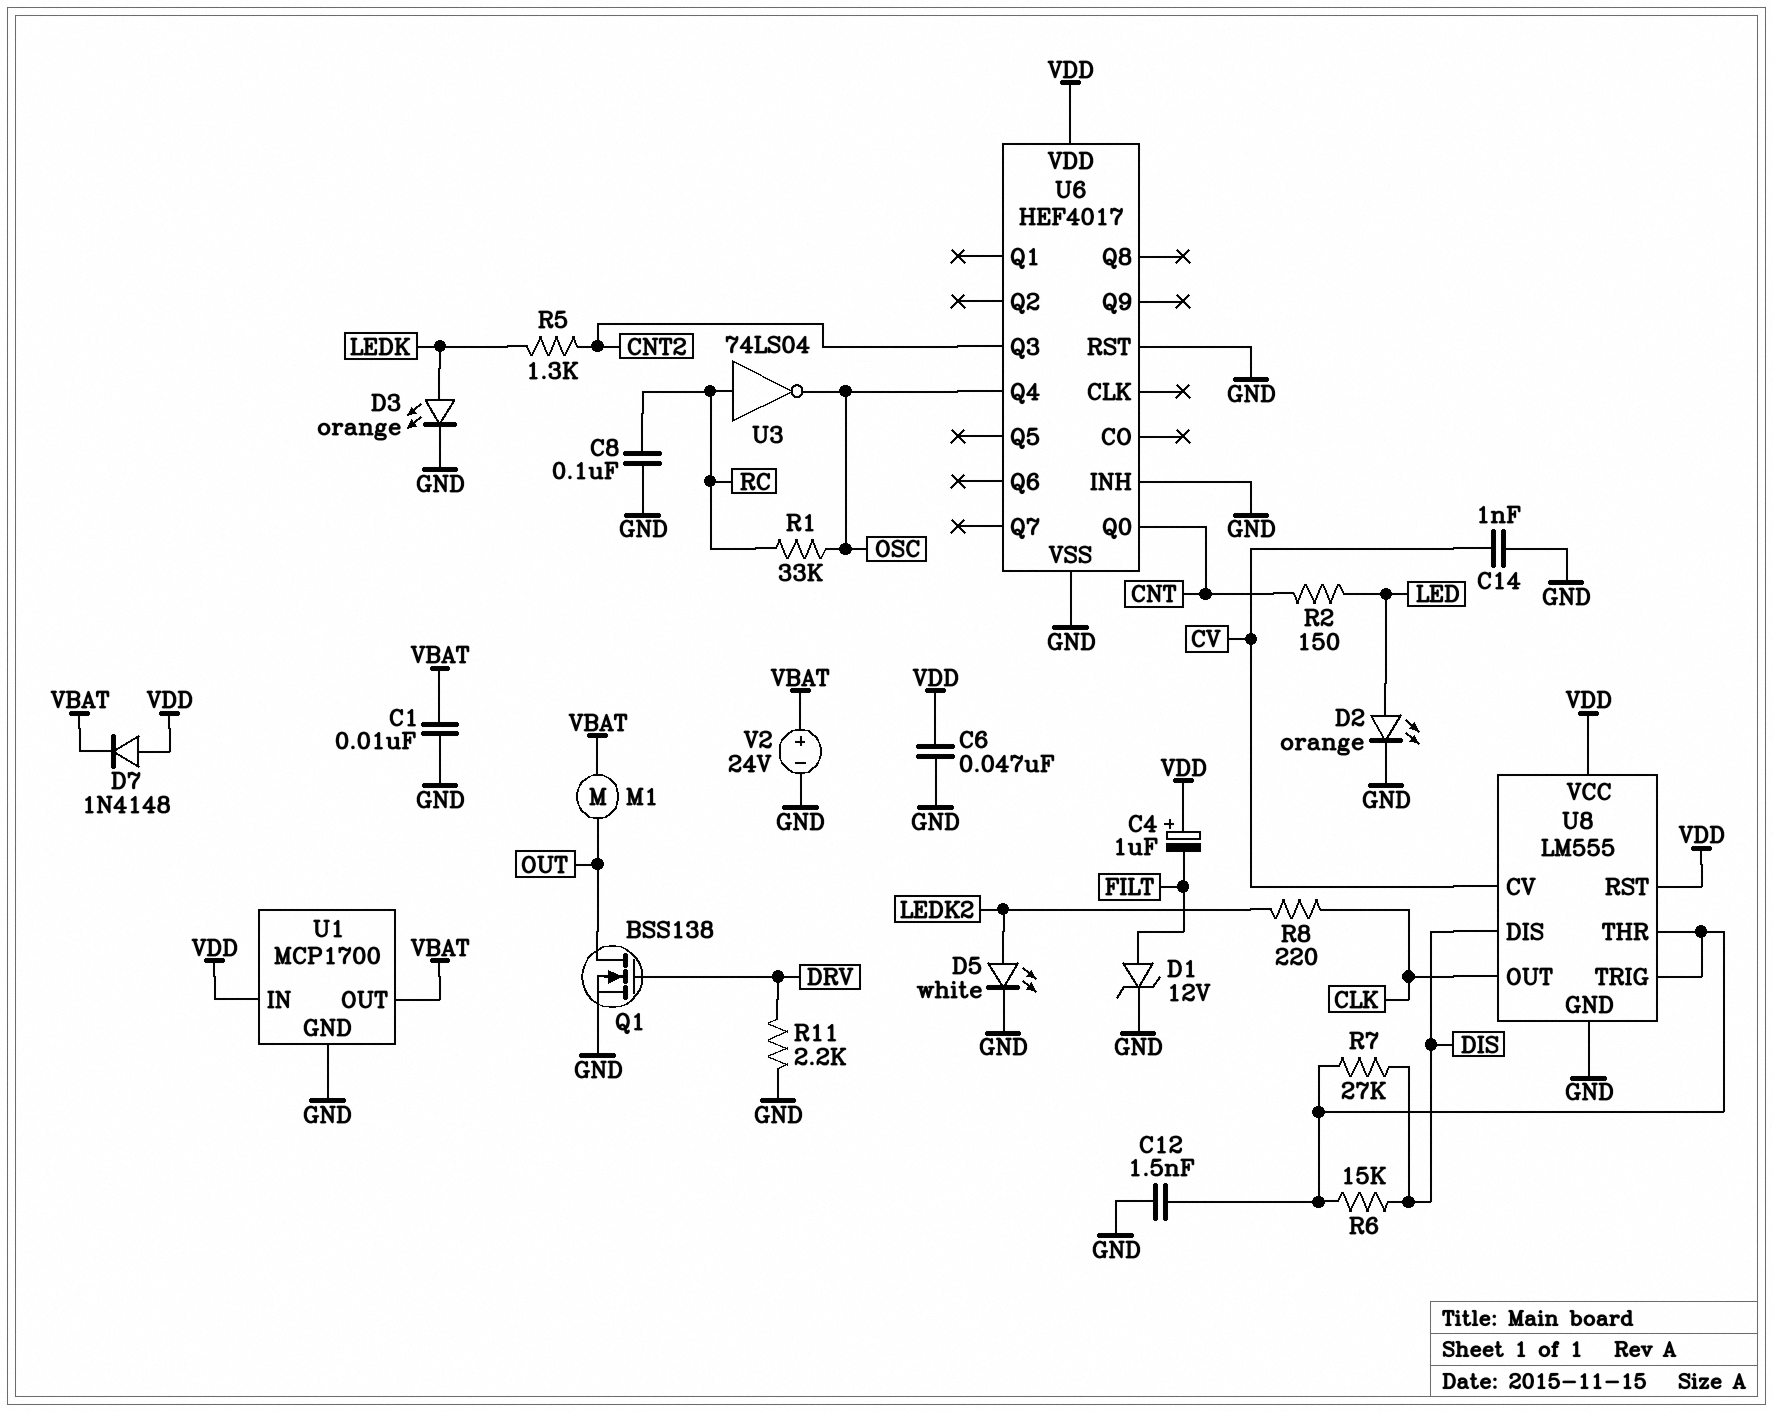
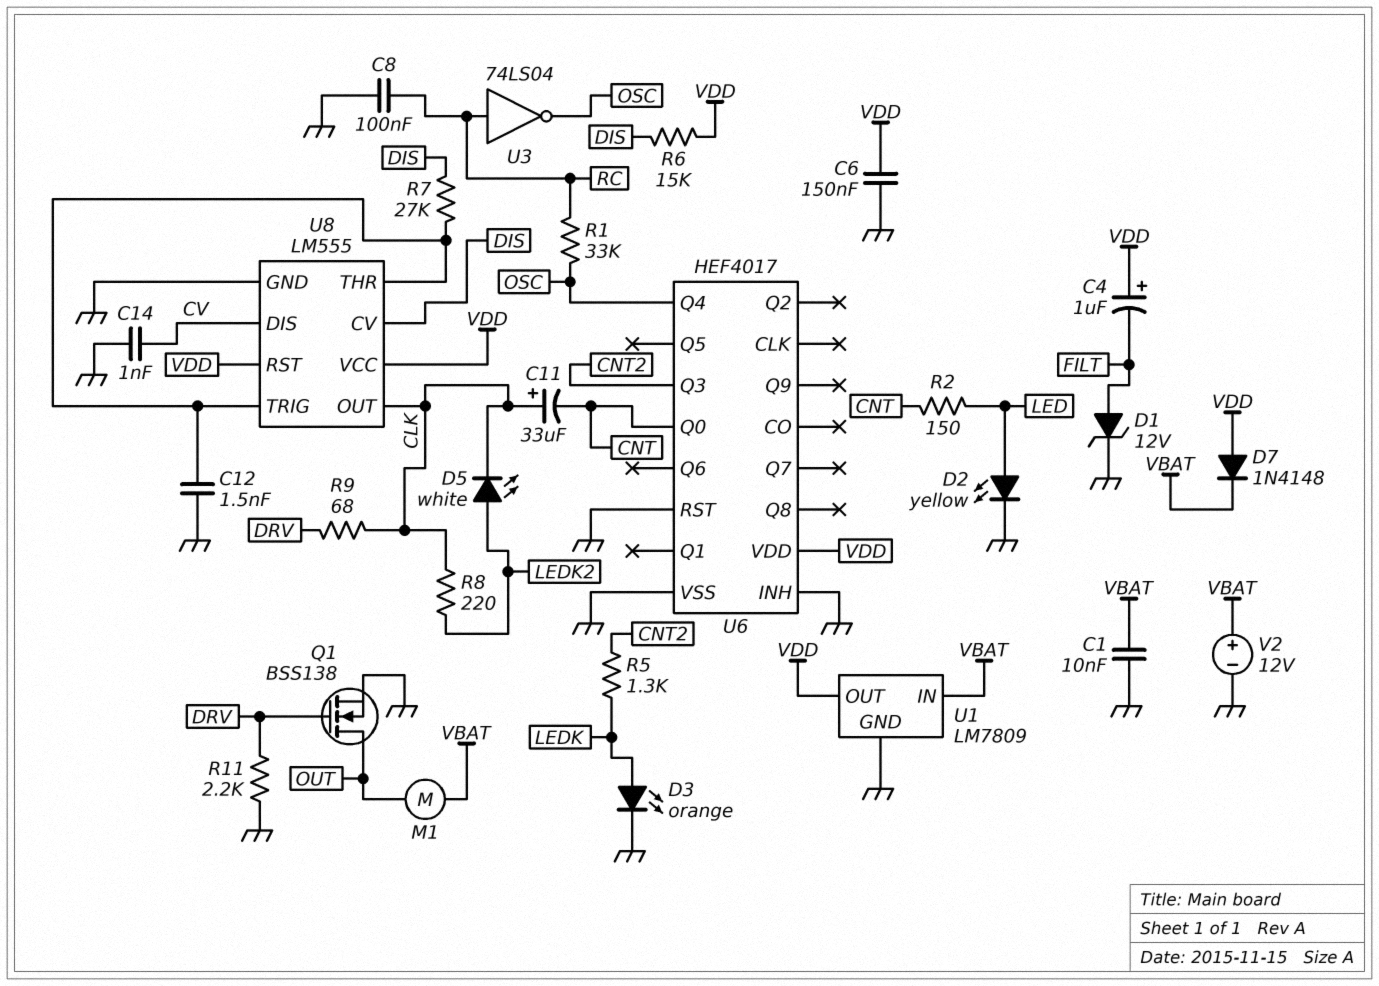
C6: 47nF (GND, VDD) -> 150nF (GND, VDD)
C11: none -> 33uF (plus CLK, minus CNT)
D2: LED orange (A LED, K GND) -> LED yellow (A LED, K GND)
D5: LED white (A LEDK2, K GND) -> LED white (A LEDK2, K CLK)
R6: 15k (DIS, U8/THR) -> 15k (DIS, VDD)
R9: none -> 68 (CLK, DRV)
U1: MCP1700 -> LM7809
U1 pin IN: VDD -> VBAT
U1 pin OUT: VBAT -> VDD
U8 pin CV: CV -> DIS
U8 pin DIS: DIS -> CV
V2: 24V (plus VBAT, minus GND) -> 12V (plus VBAT, minus GND)

